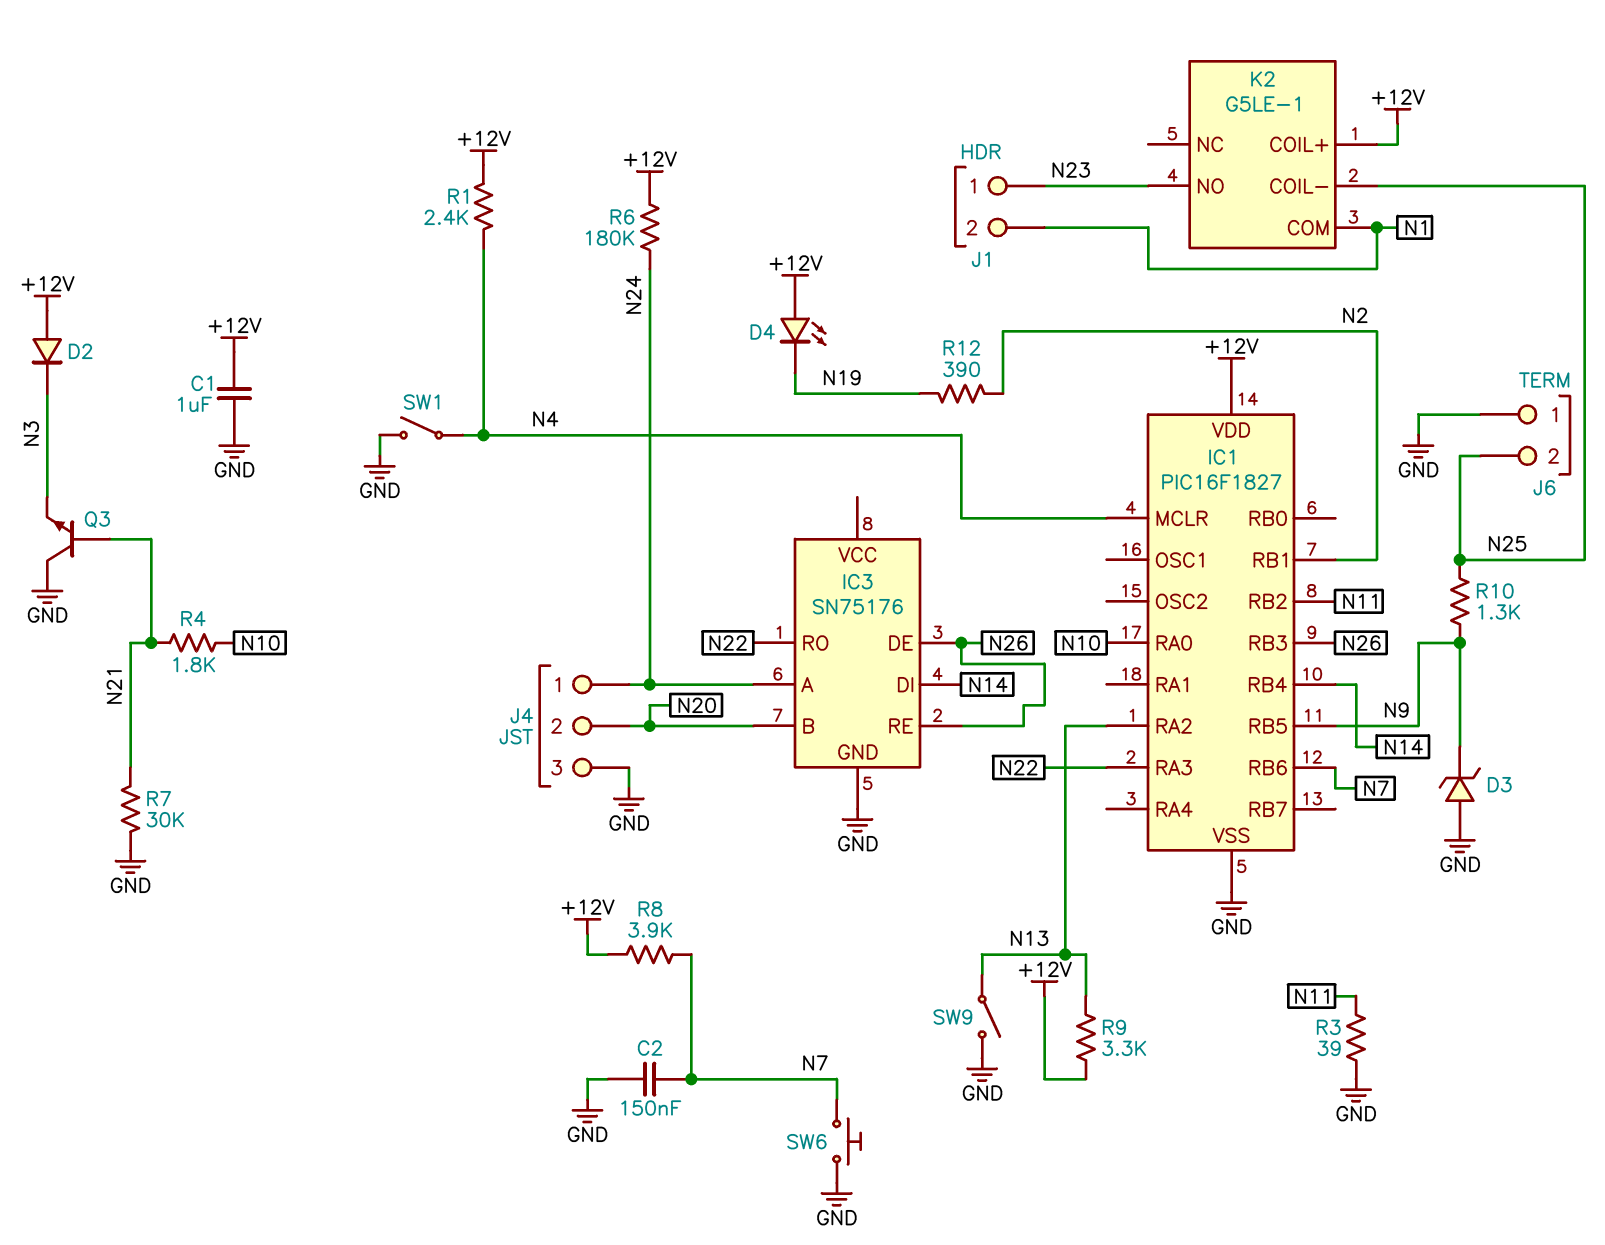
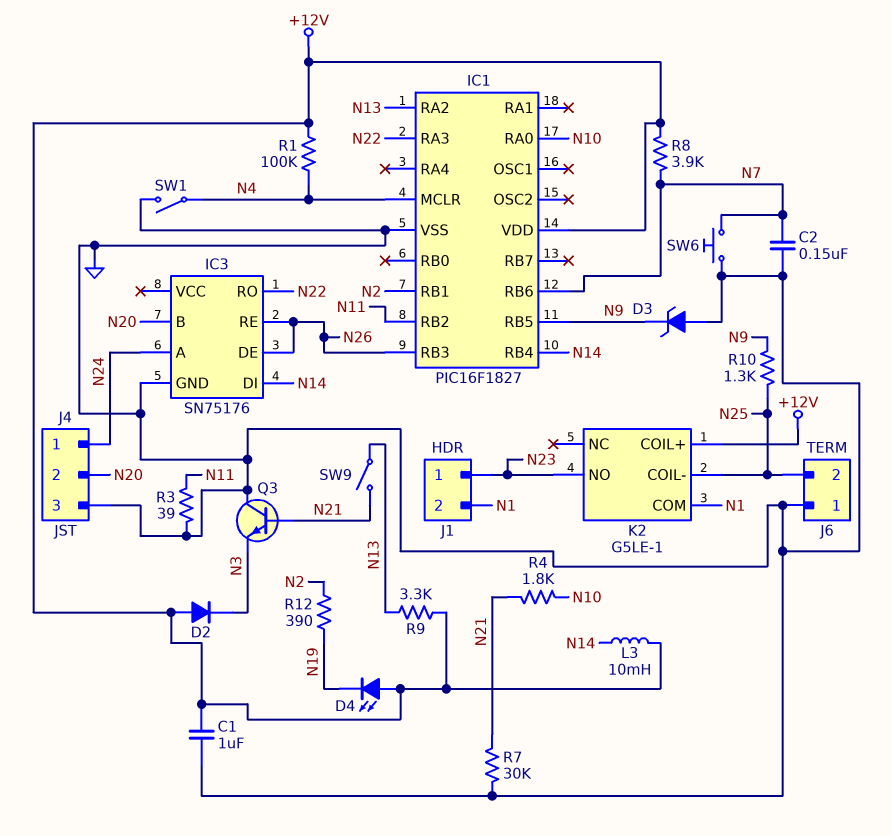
L3: none -> 10mH (+12V, N14)
R1: 2.4k (+12V, N4) -> 100k (+12V, N4)
R6: 180k (+12V, N24) -> none
SW9: switch (GND, N13) -> switch (N13, N21)

